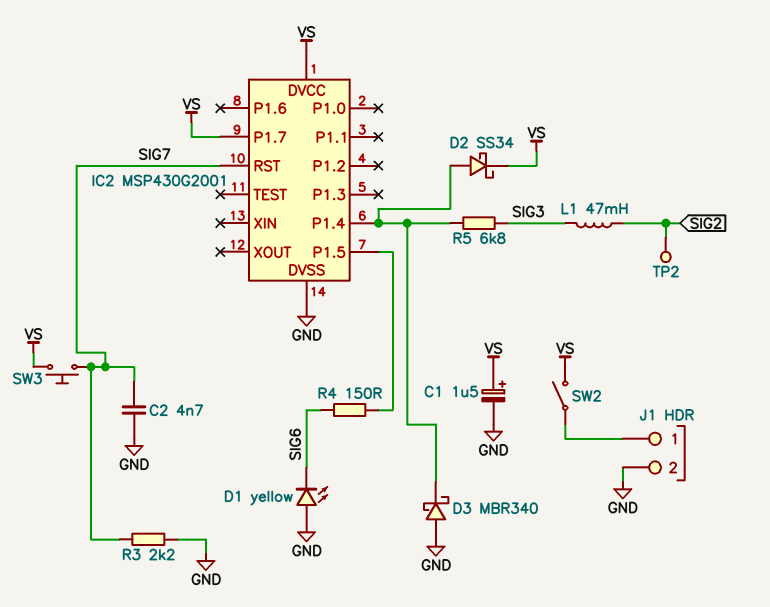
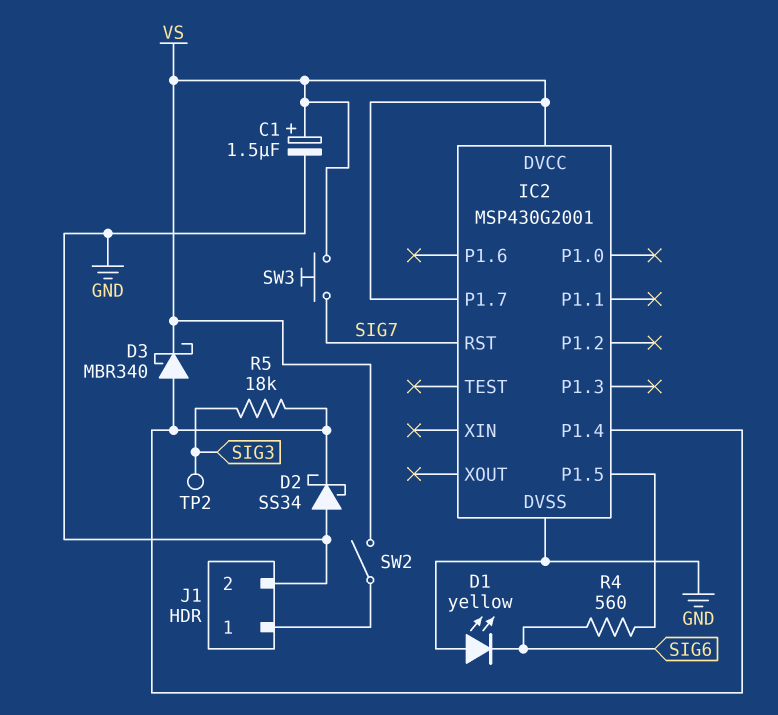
C2: 4.7nF (GND, SIG7) -> none
D2: schottky SS34 (A IC2/P1.4, K VS) -> schottky SS34 (A GND, K IC2/P1.4)
D3: schottky MBR340 (A GND, K IC2/P1.4) -> schottky MBR340 (A IC2/P1.4, K VS)
L1: 47mH (SIG2, SIG3) -> none
R3: 2.2k (GND, SIG7) -> none
R4: 150 (IC2/P1.5, SIG6) -> 560 (IC2/P1.5, SIG6)
R5: 6.8k (IC2/P1.4, SIG3) -> 18k (IC2/P1.4, SIG3)
TP2: test point (SIG2) -> test point (SIG3)

